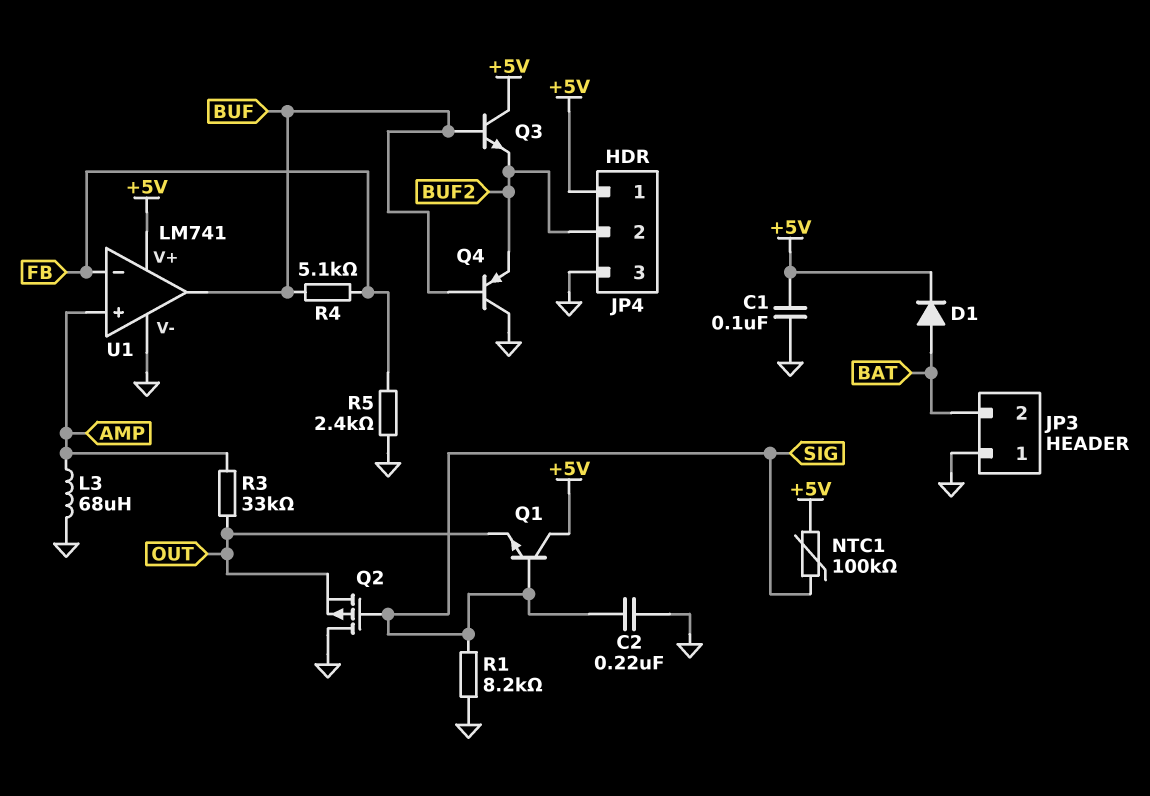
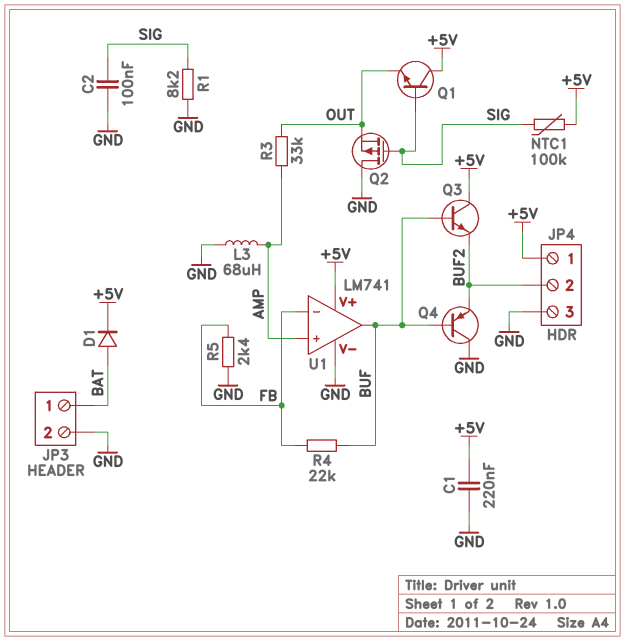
C1: 100nF (+5V, GND) -> 220nF (+5V, GND)
C2: 220nF (GND, SIG) -> 100nF (GND, SIG)
JP3 pin 1: GND -> BAT
JP3 pin 2: BAT -> GND
R4: 5.1k (BUF, FB) -> 22k (BUF, FB)

